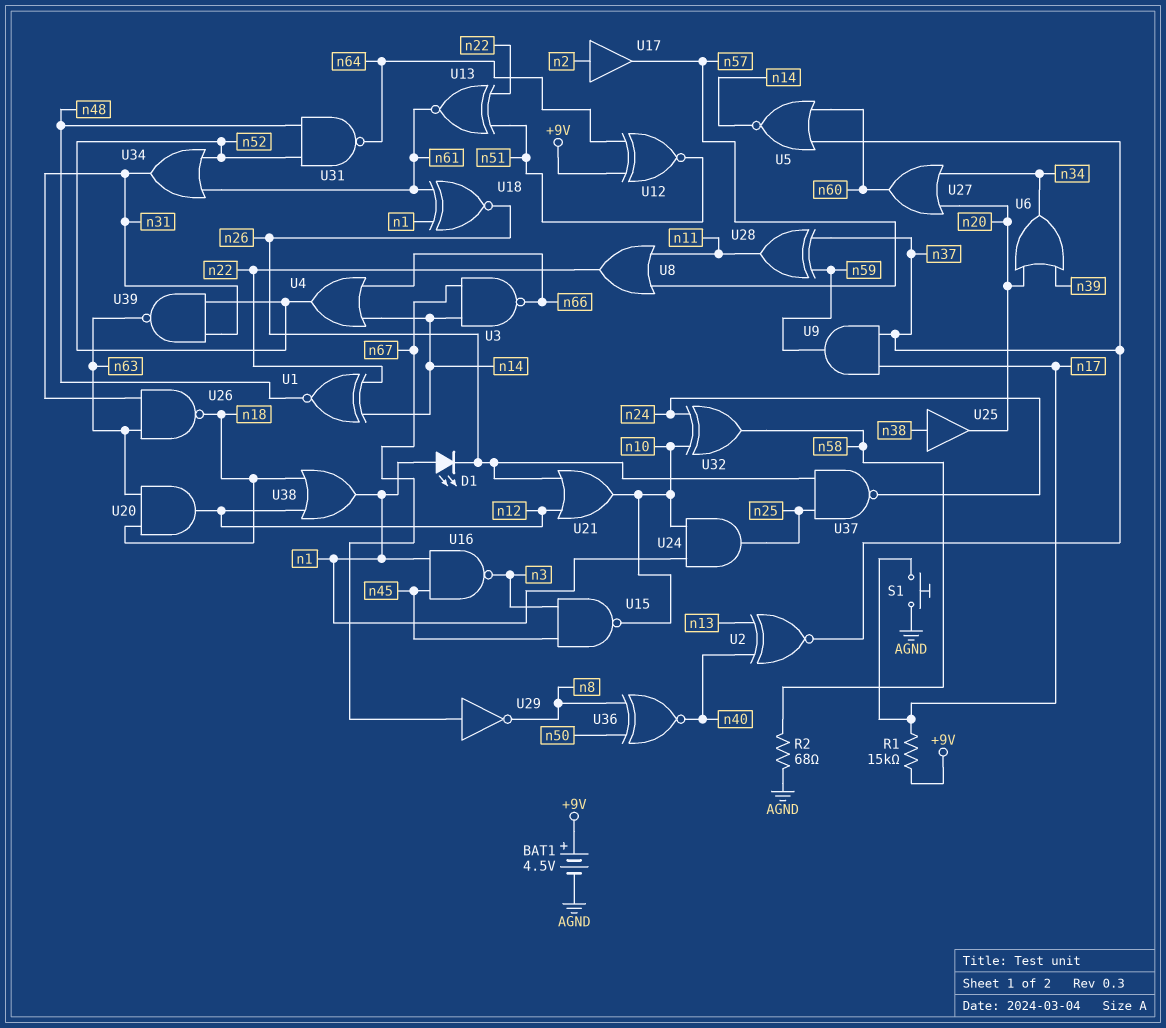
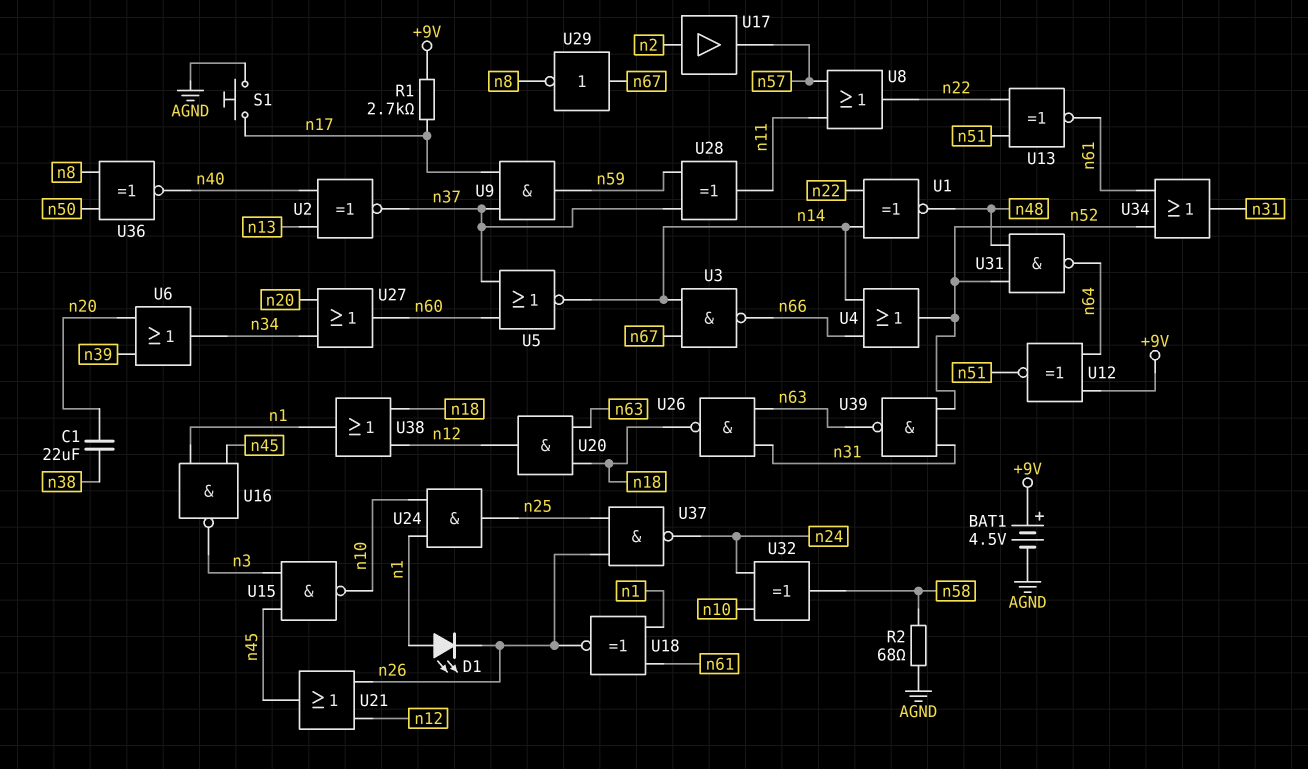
C1: none -> 22uF (n20, n38)
R1: 15k (+9V, n17) -> 2.7k (+9V, n17)
U21: OR (in n12, in n26, out n10) -> OR (in n12, in n26, out n45)
U25: buffer (in n38, out n20) -> none

